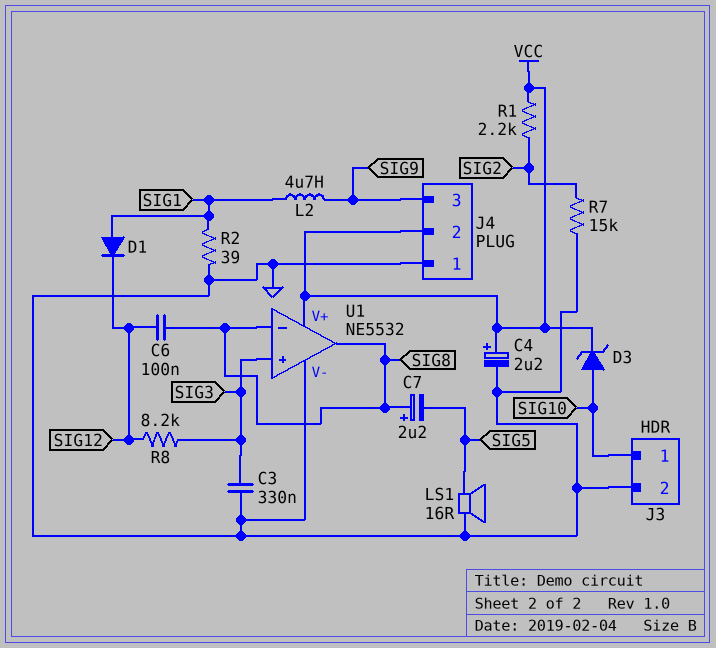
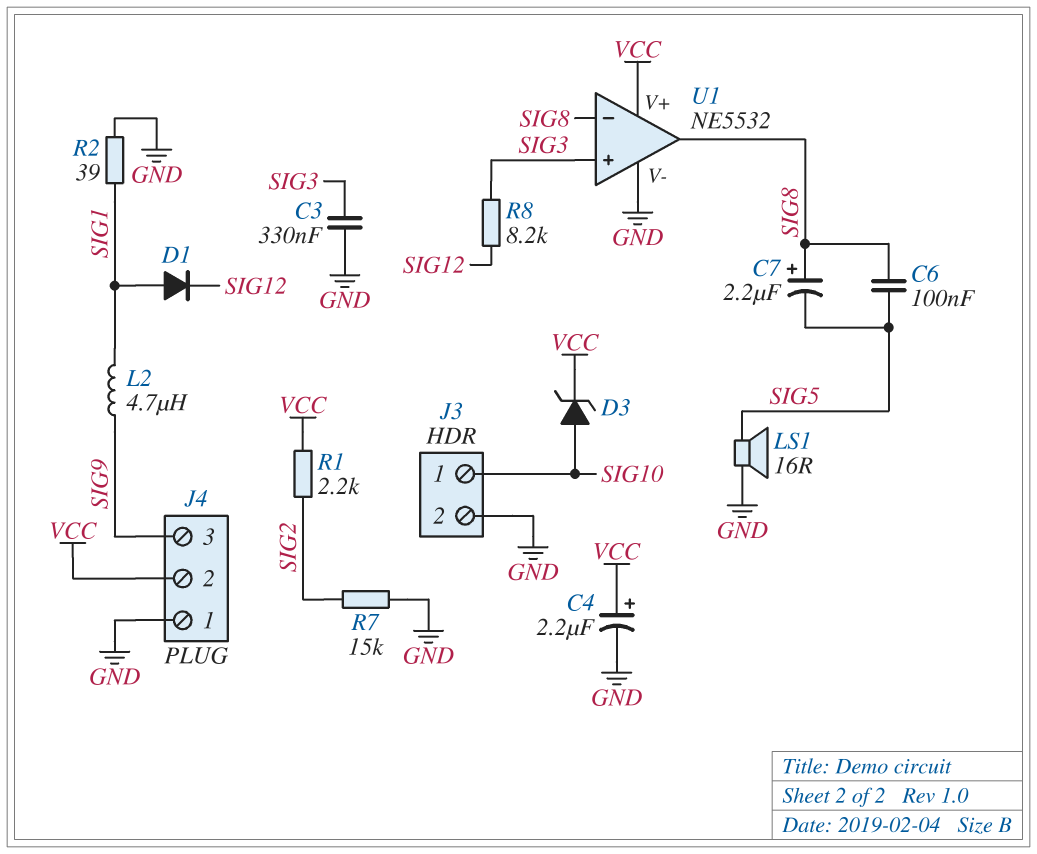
C6: 100nF (SIG8, SIG12) -> 100nF (SIG5, SIG8)

